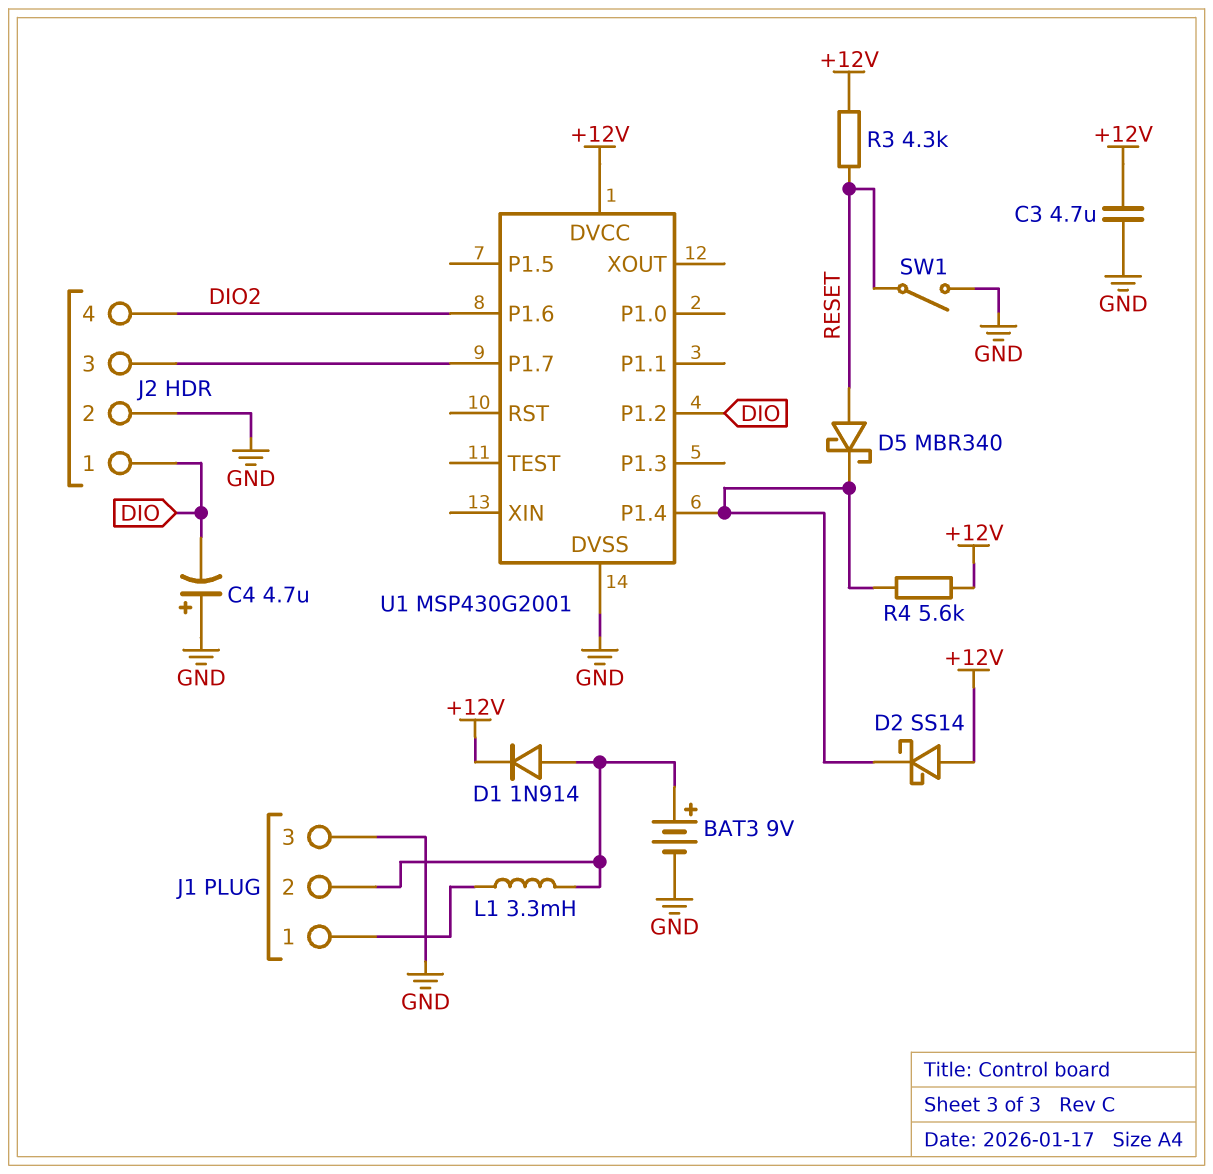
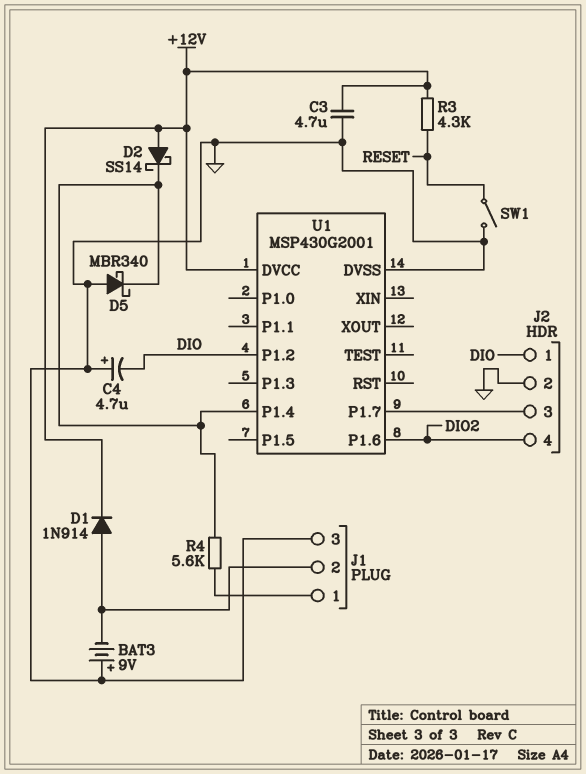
BAT3: 9V (plus J1/2, minus GND) -> 9V (plus GND, minus J1/2)
D5: schottky MBR340 (A RESET, K U1/P1.4) -> schottky MBR340 (A GND, K U1/P1.4)
L1: 3.3mH (J1/1, J1/2) -> none
R4: 5.6k (+12V, U1/P1.4) -> 5.6k (J1/1, U1/P1.4)

